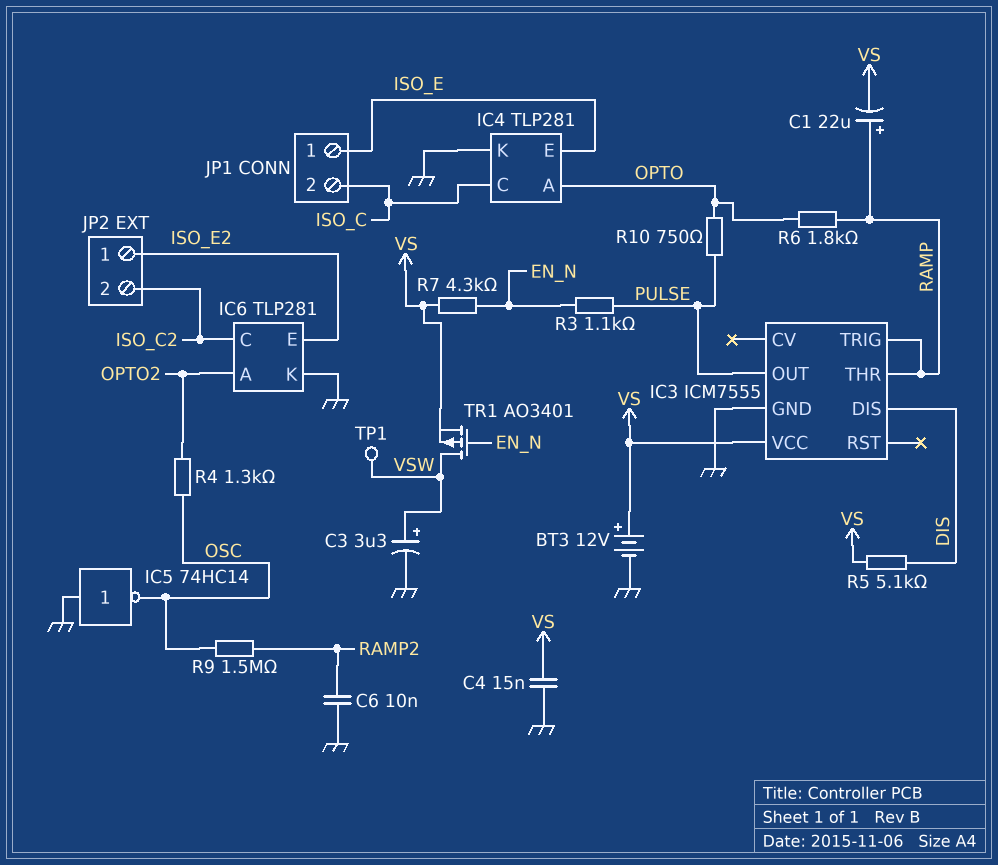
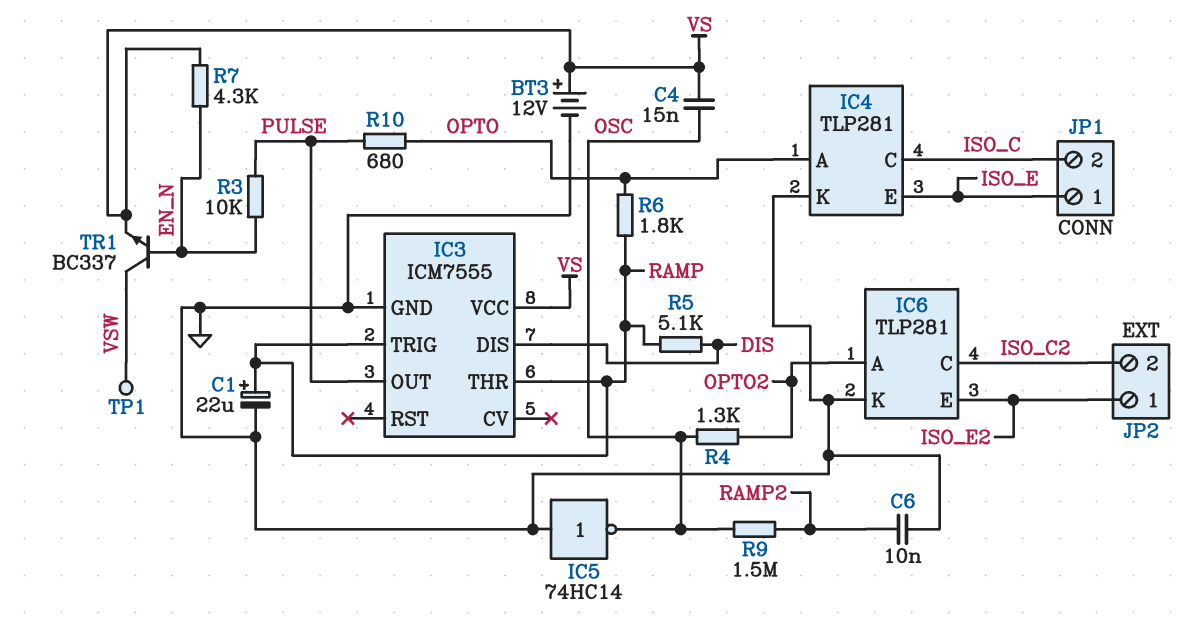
C1: 22uF (plus RAMP, minus VS) -> 22uF (plus RAMP, minus GND)
C3: 3.3uF (plus VSW, minus GND) -> none
C4: 15nF (GND, VS) -> 15nF (OSC, VS)
R3: 1.1k (EN_N, PULSE) -> 10k (EN_N, PULSE)
R5: 5.1k (DIS, VS) -> 5.1k (DIS, RAMP)
R10: 750 (OPTO, PULSE) -> 680 (OPTO, PULSE)
TR1: PMOS AO3401 (G EN_N, D VSW, S VS) -> NPN BC337 (B EN_N, C VSW, E VS)

